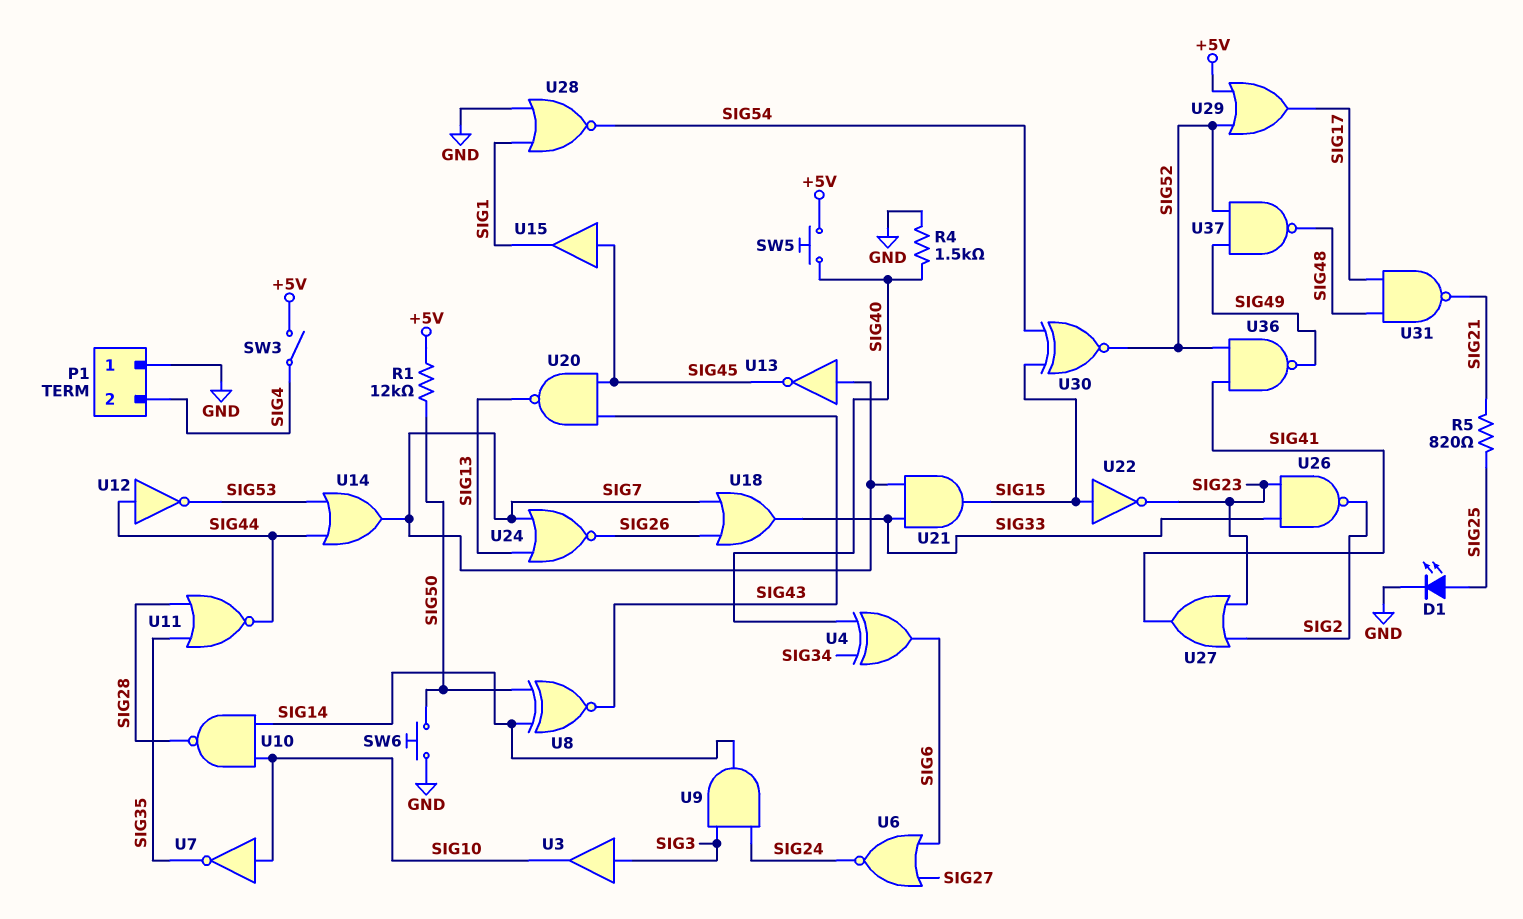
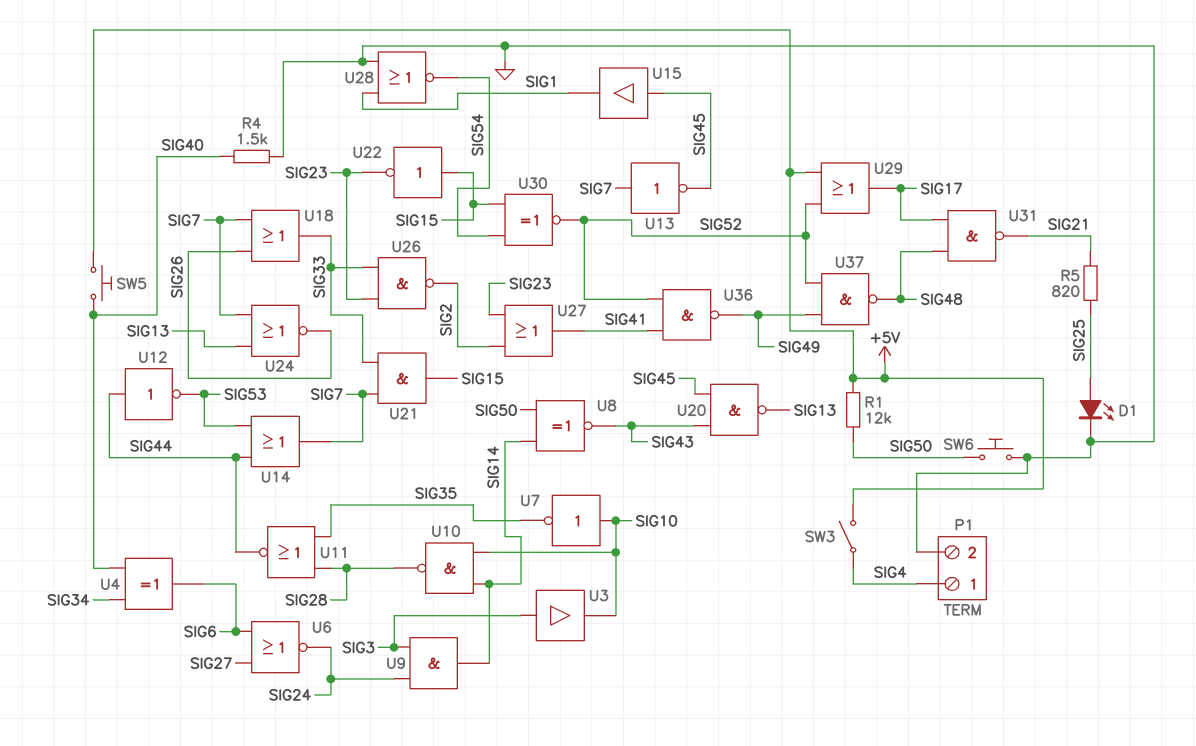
P1 pin 1: GND -> SIG4
P1 pin 2: SIG4 -> GND

